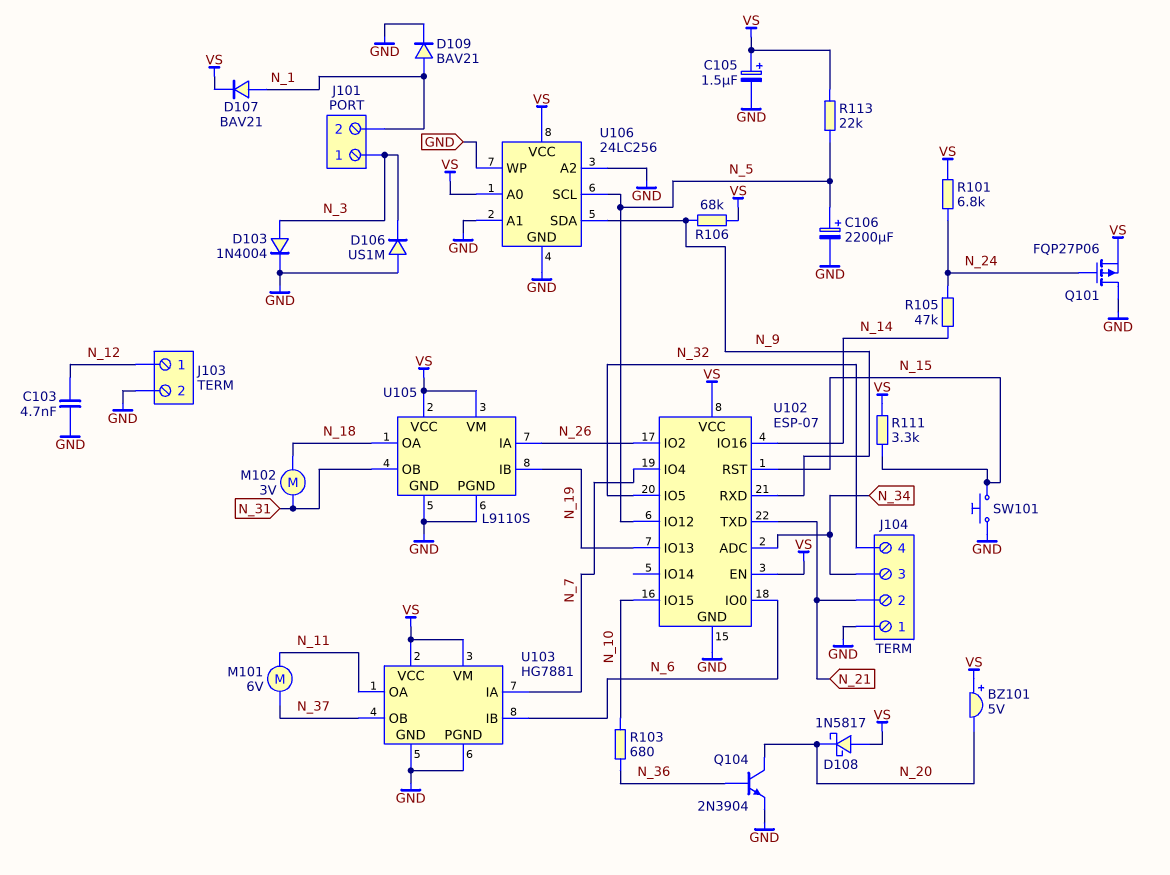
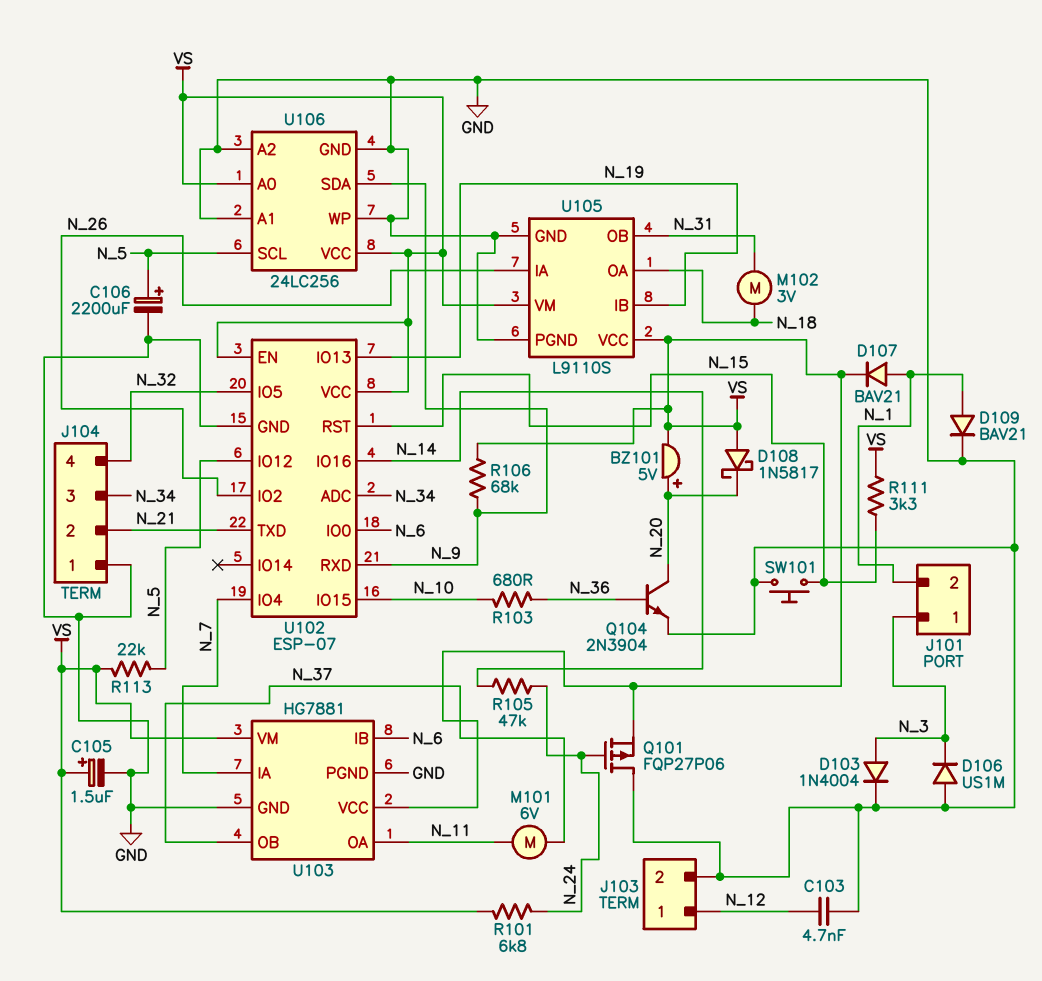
BZ101: buzzer 5V (plus VS, minus N_20) -> buzzer 5V (plus N_20, minus VS)

